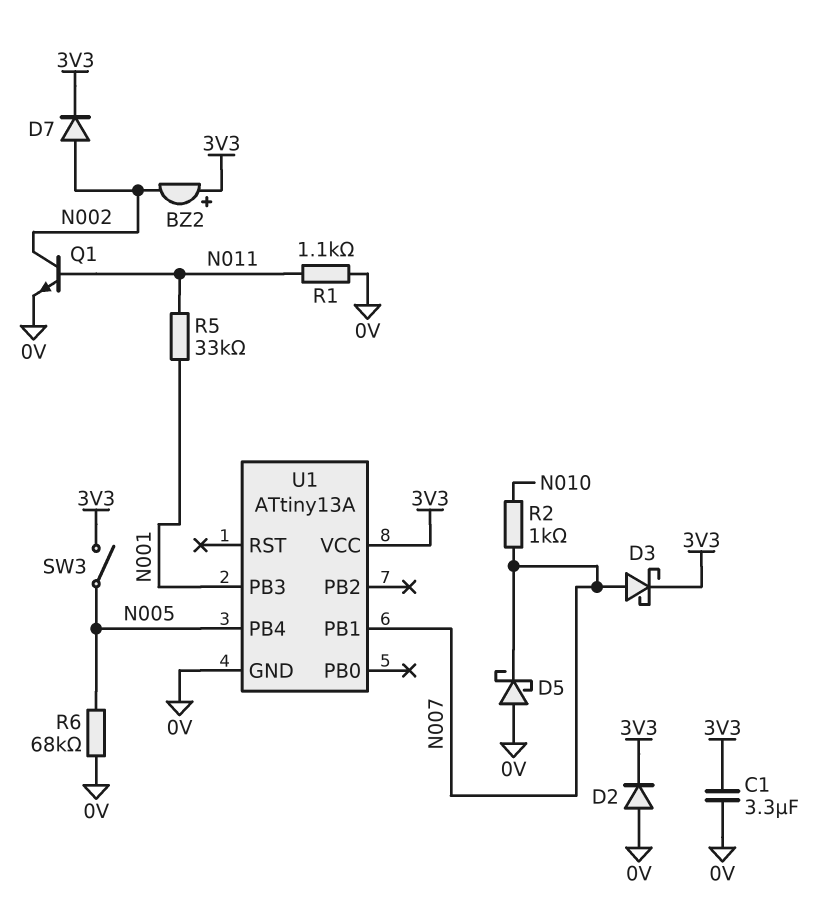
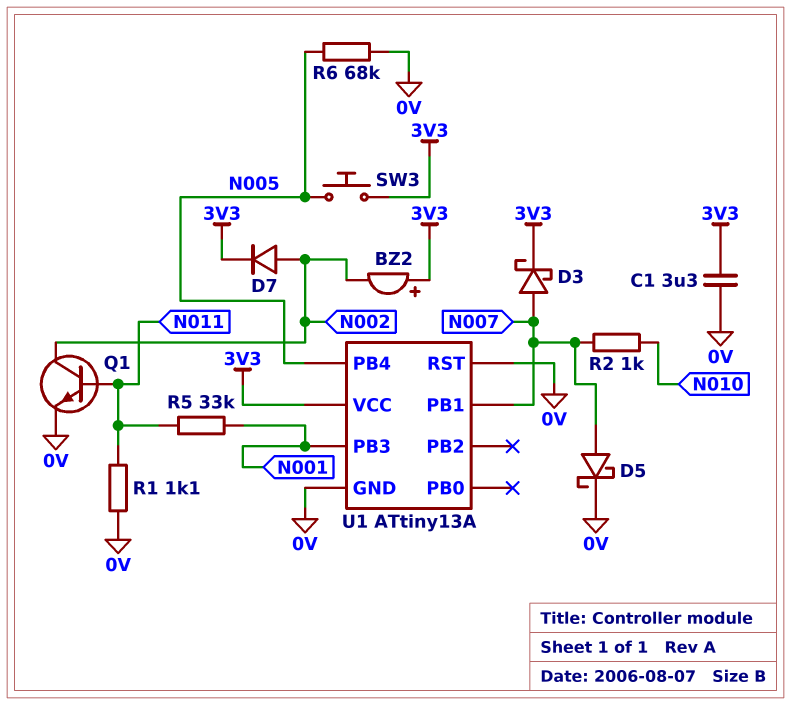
D2: diode (A 0V, K 3V3) -> none
D5: schottky (A 0V, K N007) -> schottky (A N007, K 0V)
SW3: switch (3V3, N005) -> button (3V3, N005)
U1 pin RST: none -> 0V

